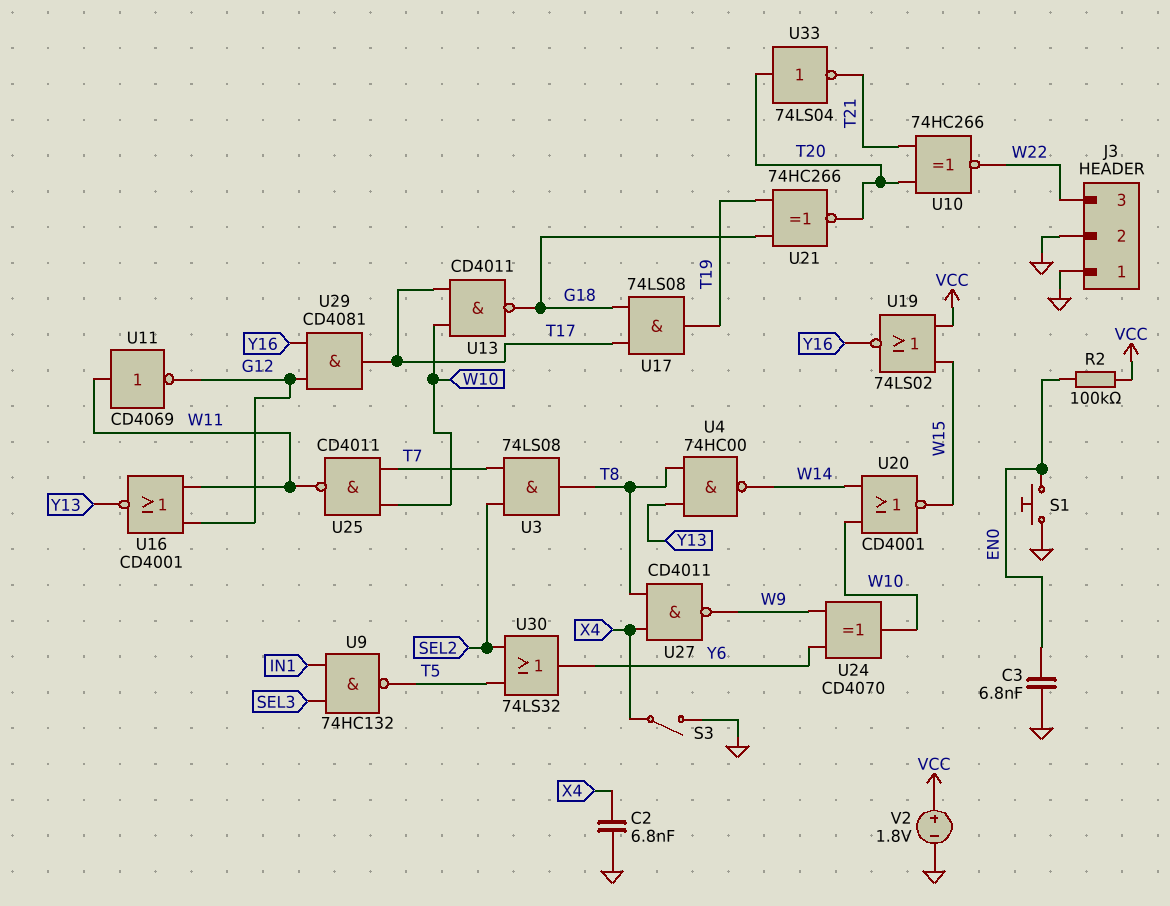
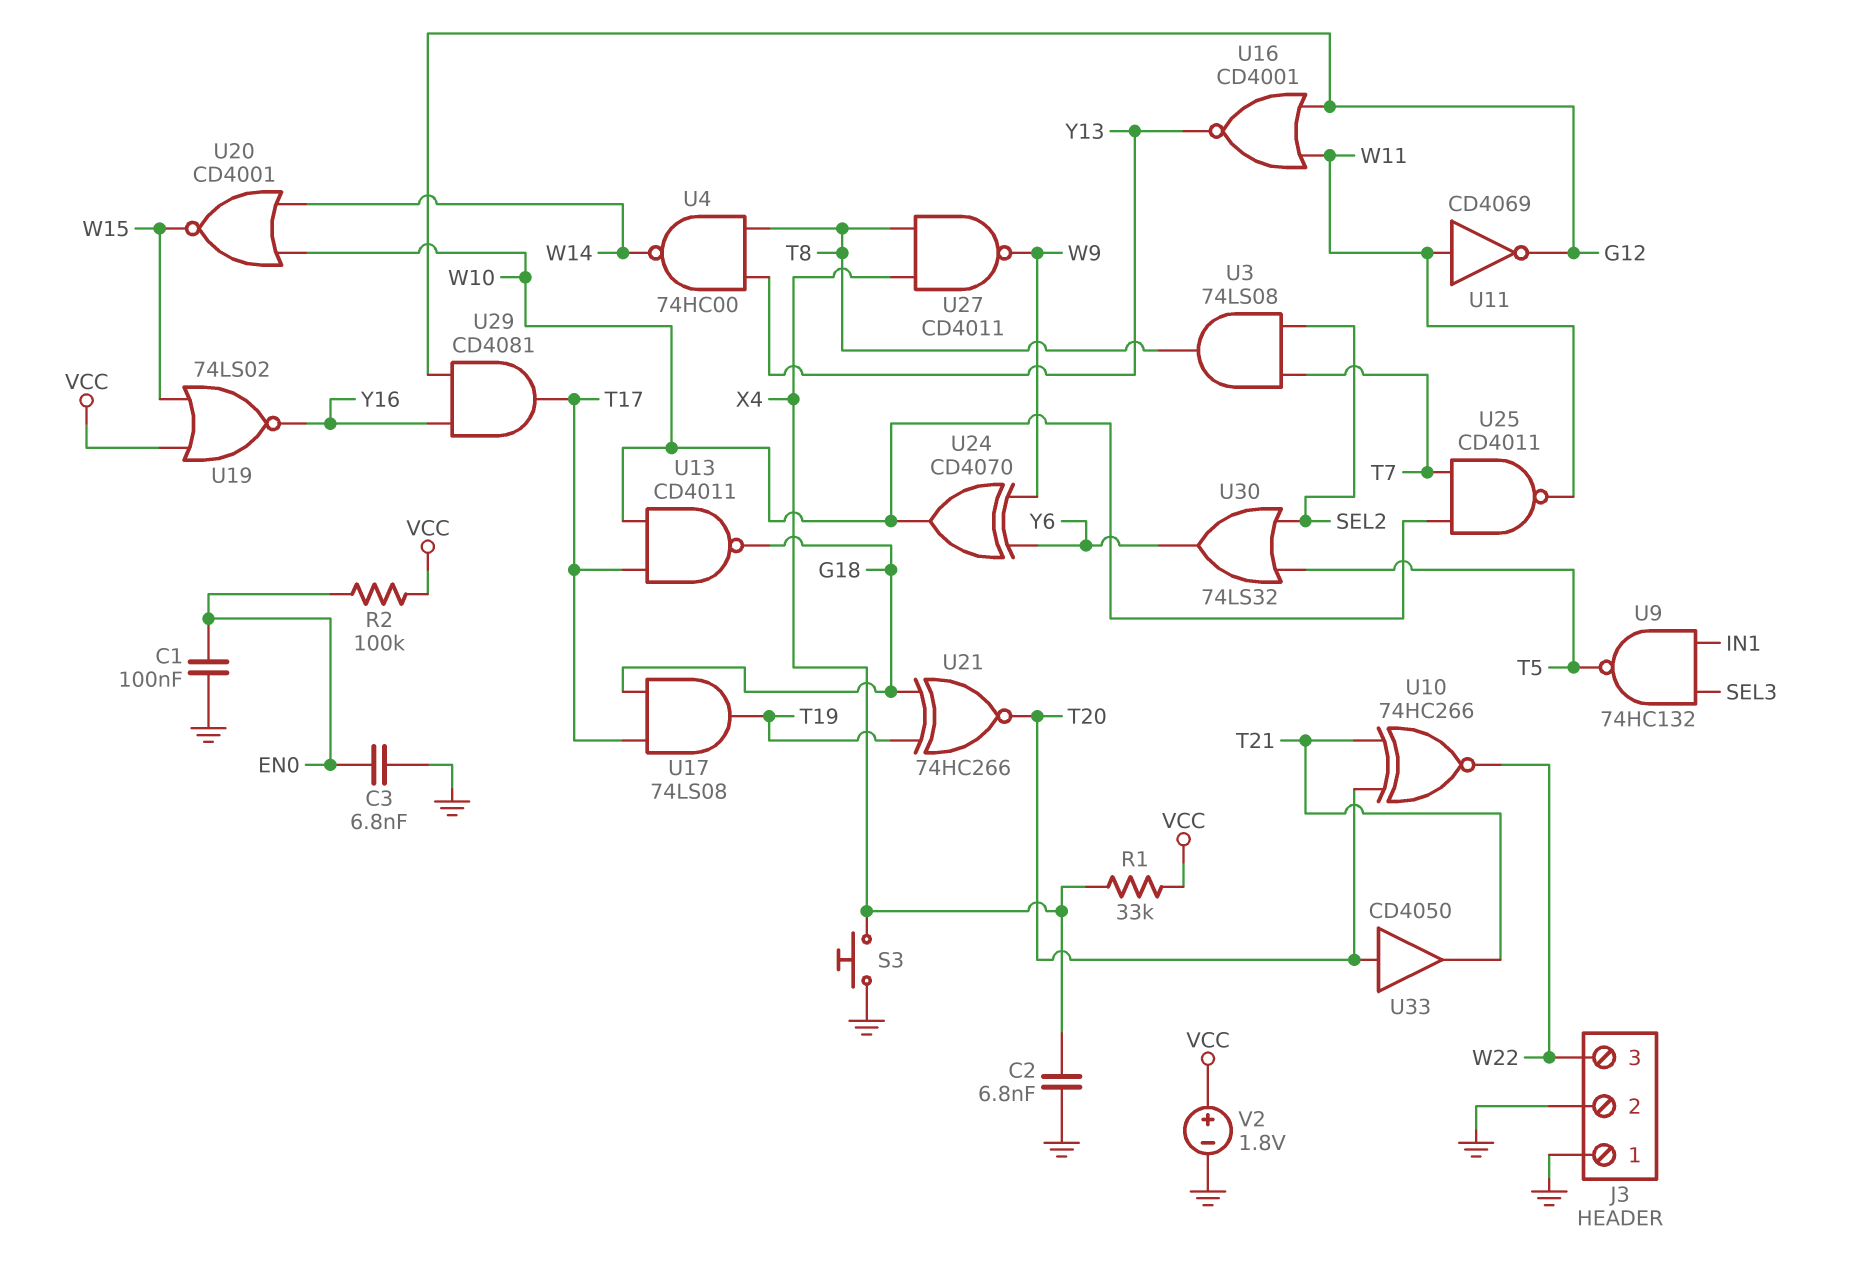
C1: none -> 100nF (EN0, GND)
R1: none -> 33k (VCC, X4)
S1: button (EN0, GND) -> none
S3: switch (GND, X4) -> button (GND, X4)
U33: NOT 74LS04 (in T20, out T21) -> buffer CD4050 (in T20, out T21)

